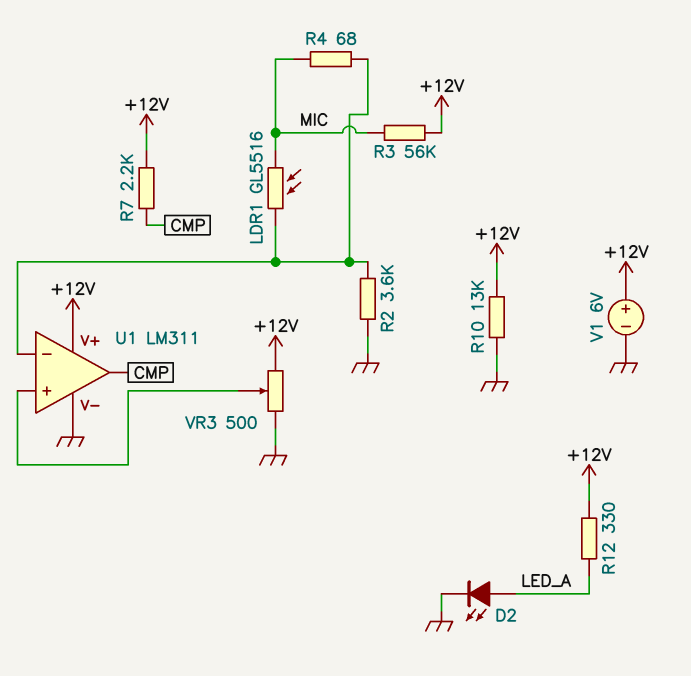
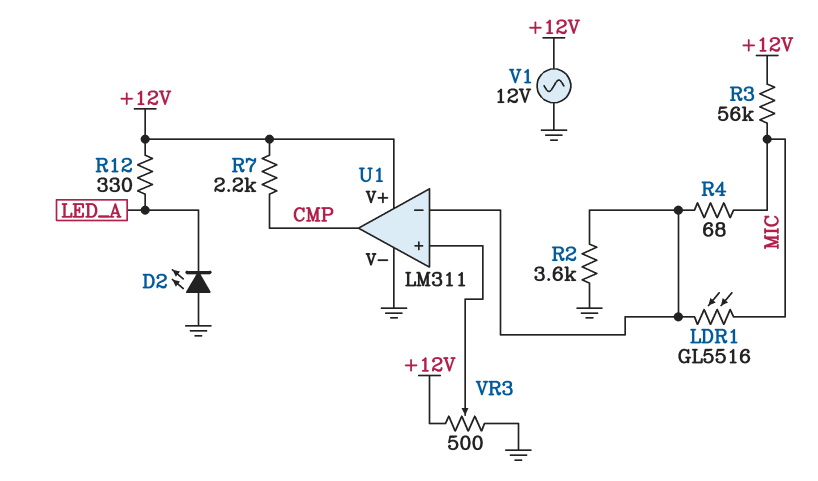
D2: LED (A LED_A, K GND) -> LED (A GND, K LED_A)
R10: 13k (+12V, GND) -> none
V1: 6V (plus +12V, minus GND) -> AC 12V (+12V, GND)

